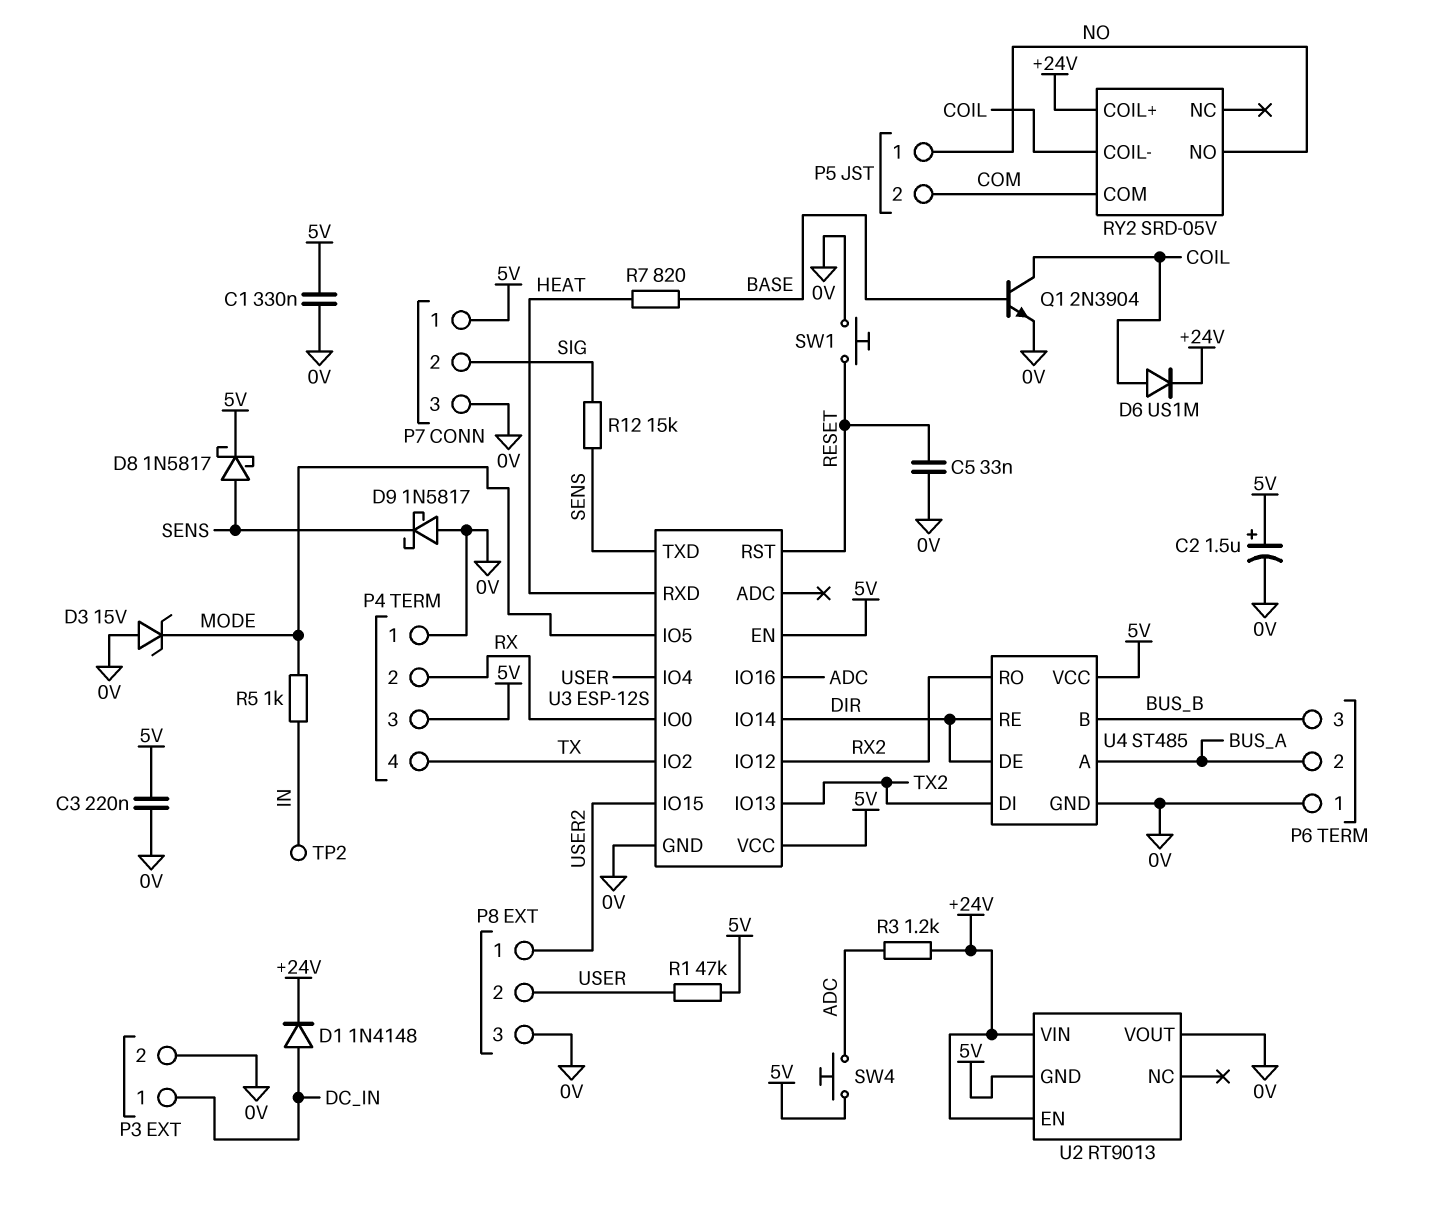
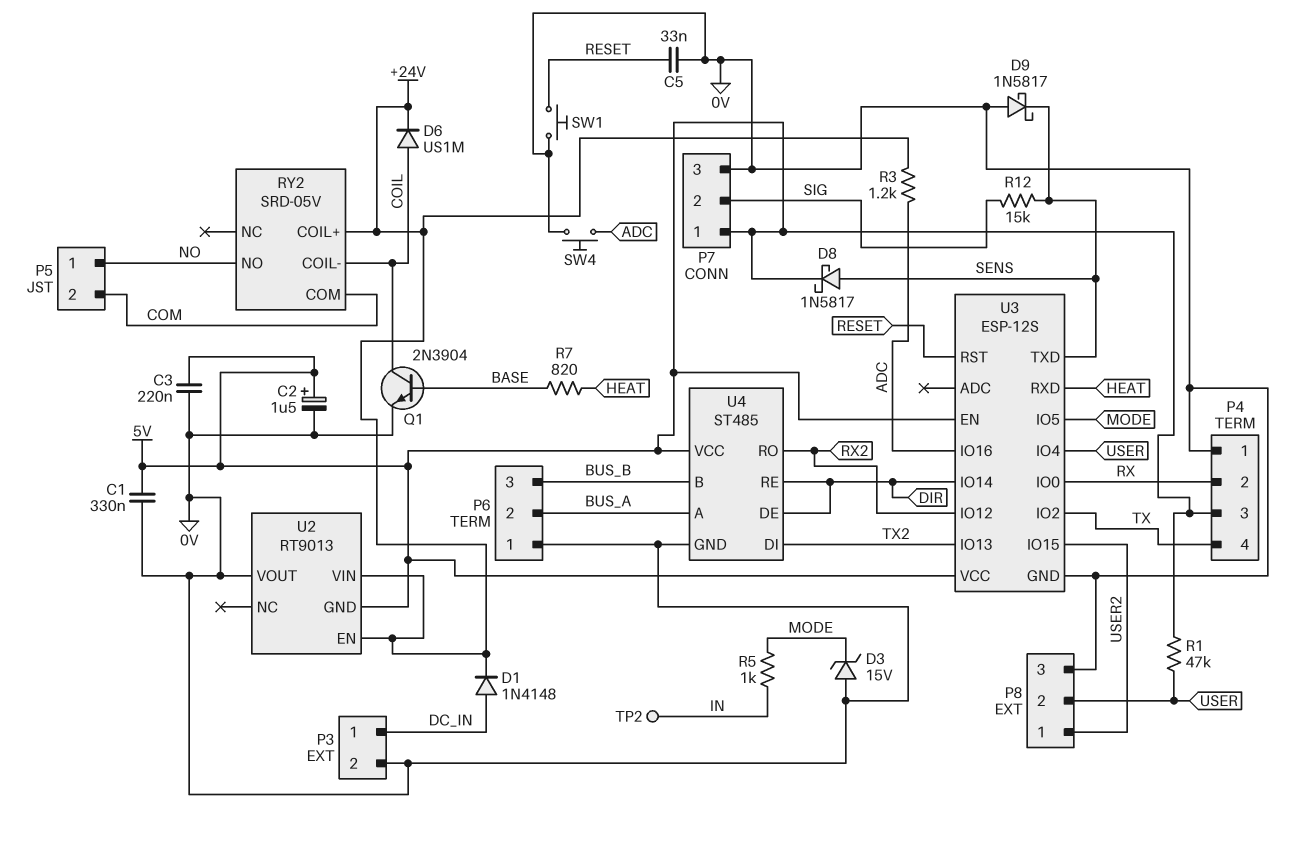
SW4: button (5V, ADC) -> button (0V, ADC)

